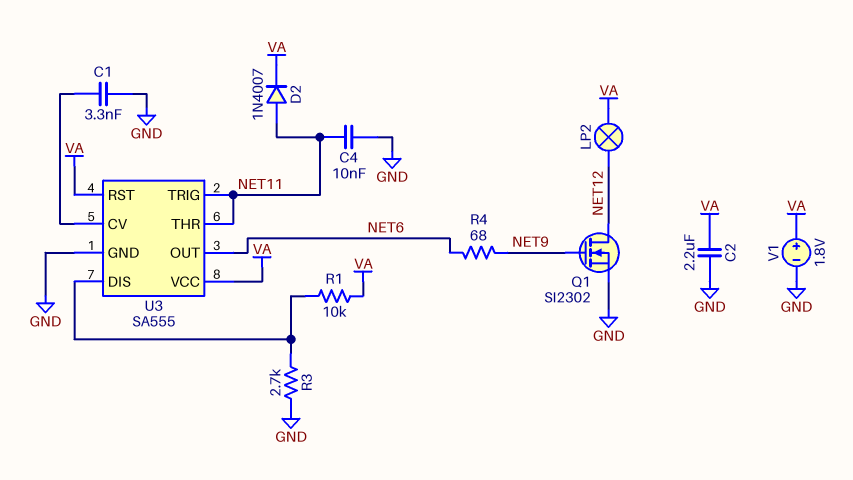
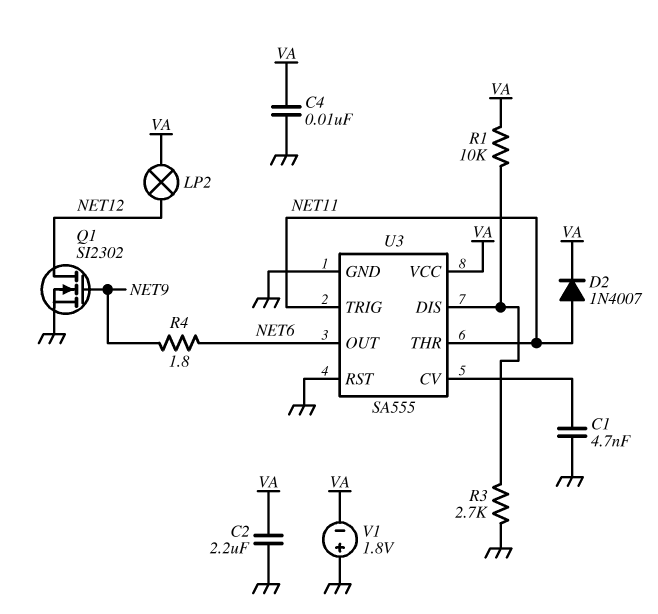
C1: 3.3nF (GND, U3/CV) -> 4.7nF (GND, U3/CV)
C4: 10nF (GND, NET11) -> 10nF (GND, VA)
R4: 68 (NET6, NET9) -> 1.8 (NET6, NET9)
U3 pin RST: VA -> GND
V1: 1.8V (plus VA, minus GND) -> 1.8V (plus GND, minus VA)

